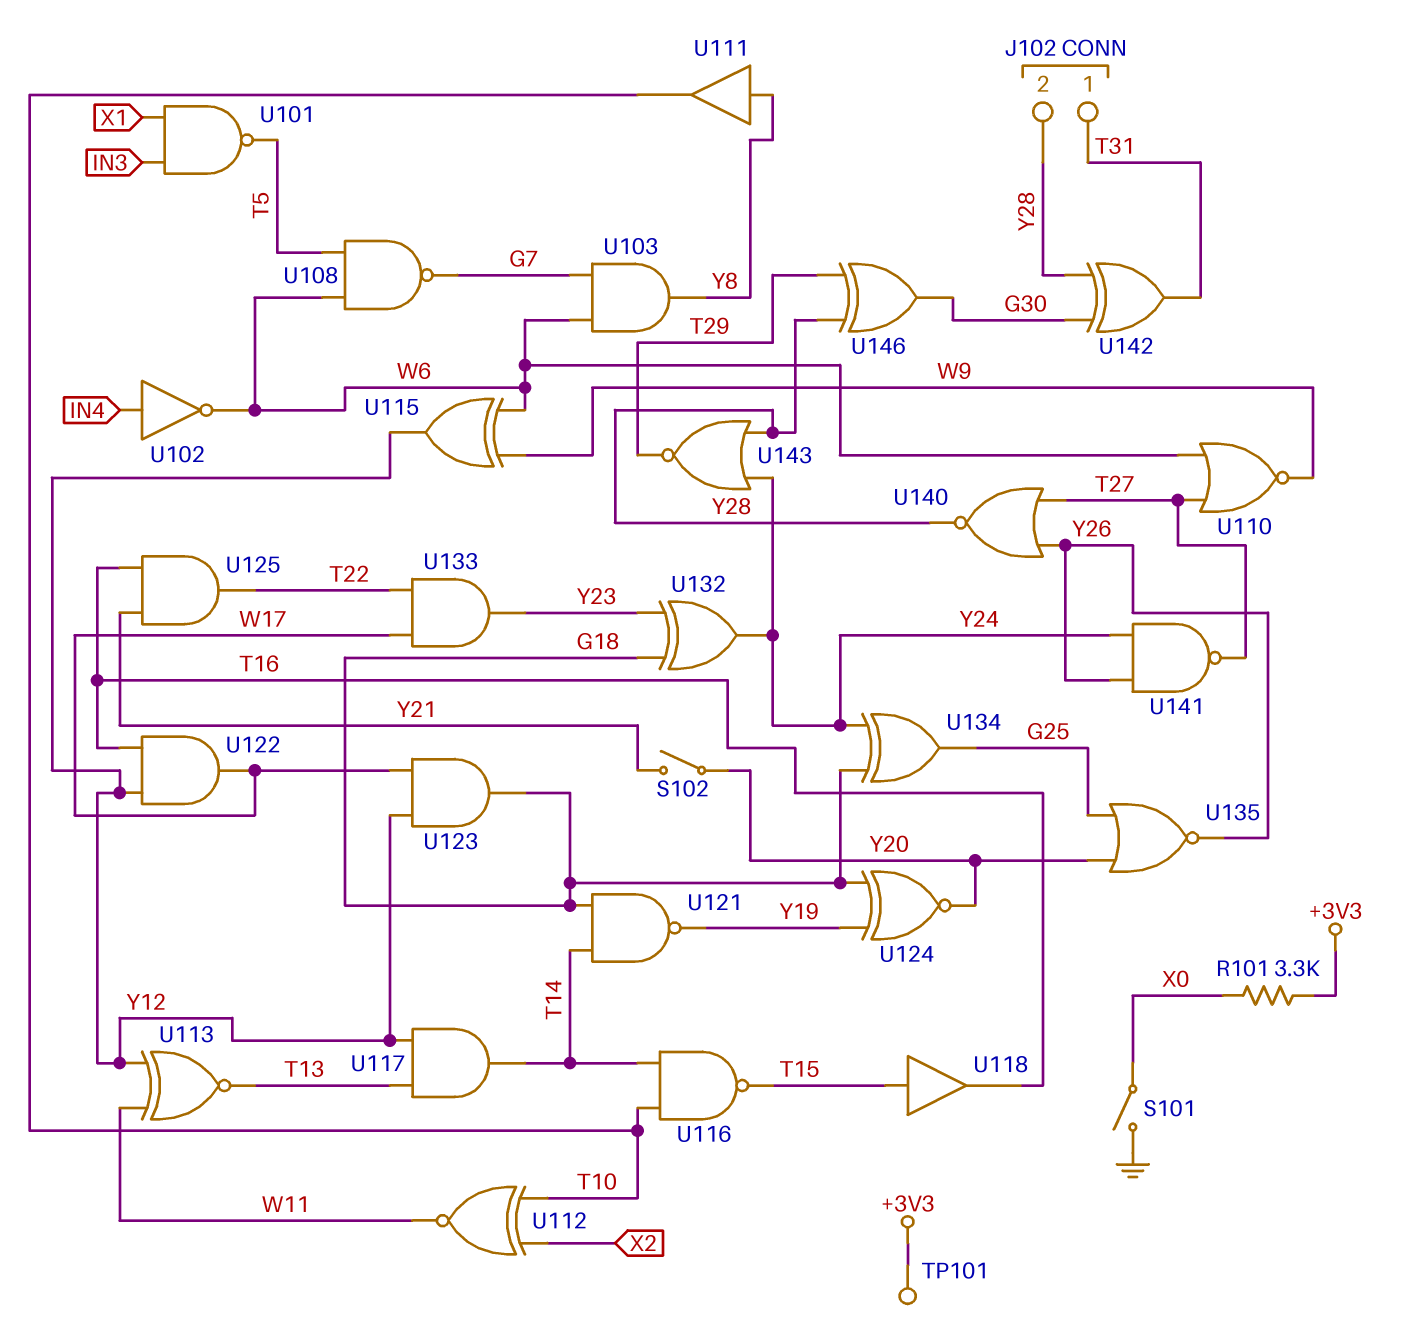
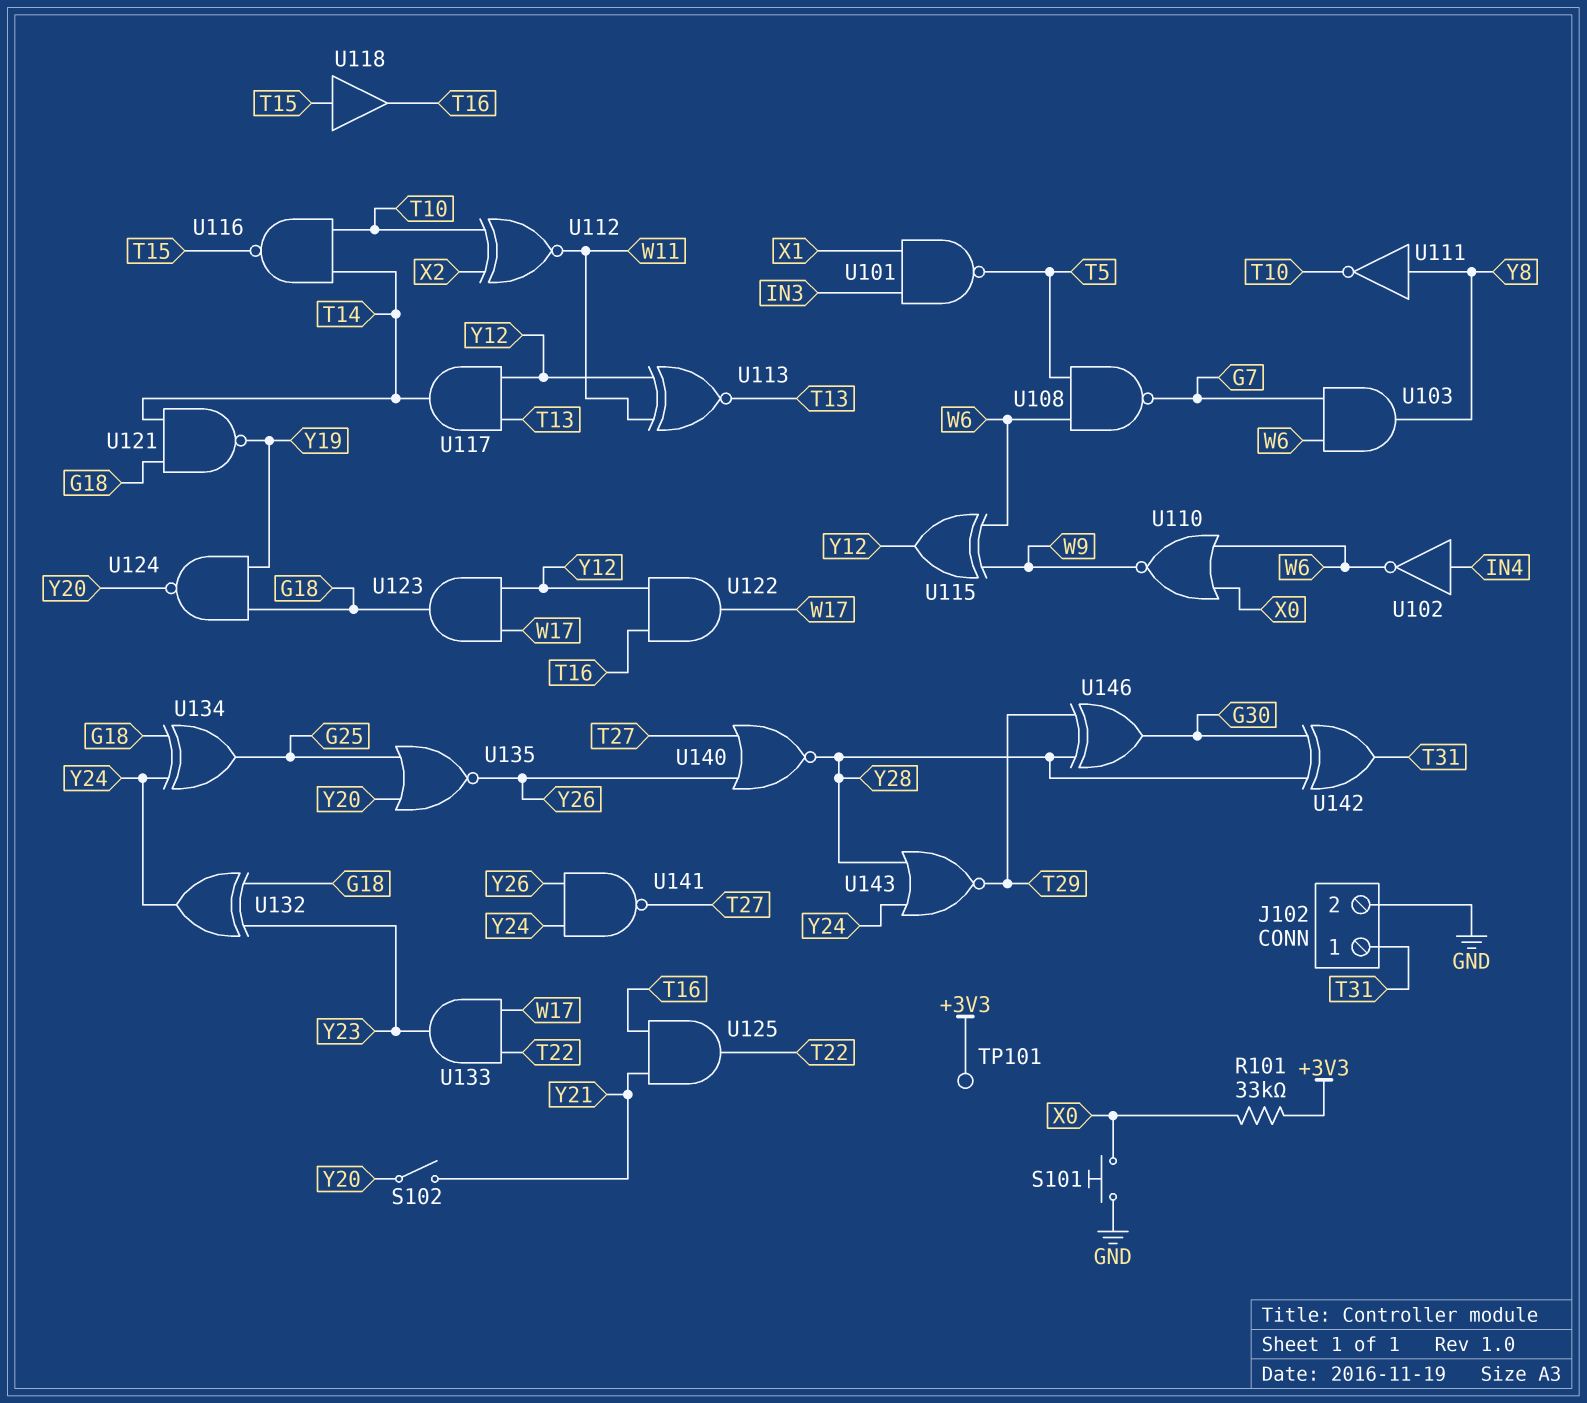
J102 pin 2: Y28 -> GND
R101: 3.3k (+3V3, X0) -> 33k (+3V3, X0)
S101: switch (GND, X0) -> button (GND, X0)
U110: NOR (in T27, in W6, out W9) -> NOR (in W6, in X0, out W9)
U111: buffer (in Y8, out T10) -> NOT (in Y8, out T10)
U124: XNOR (in G18, in Y19, out Y20) -> NAND (in G18, in Y19, out Y20)

